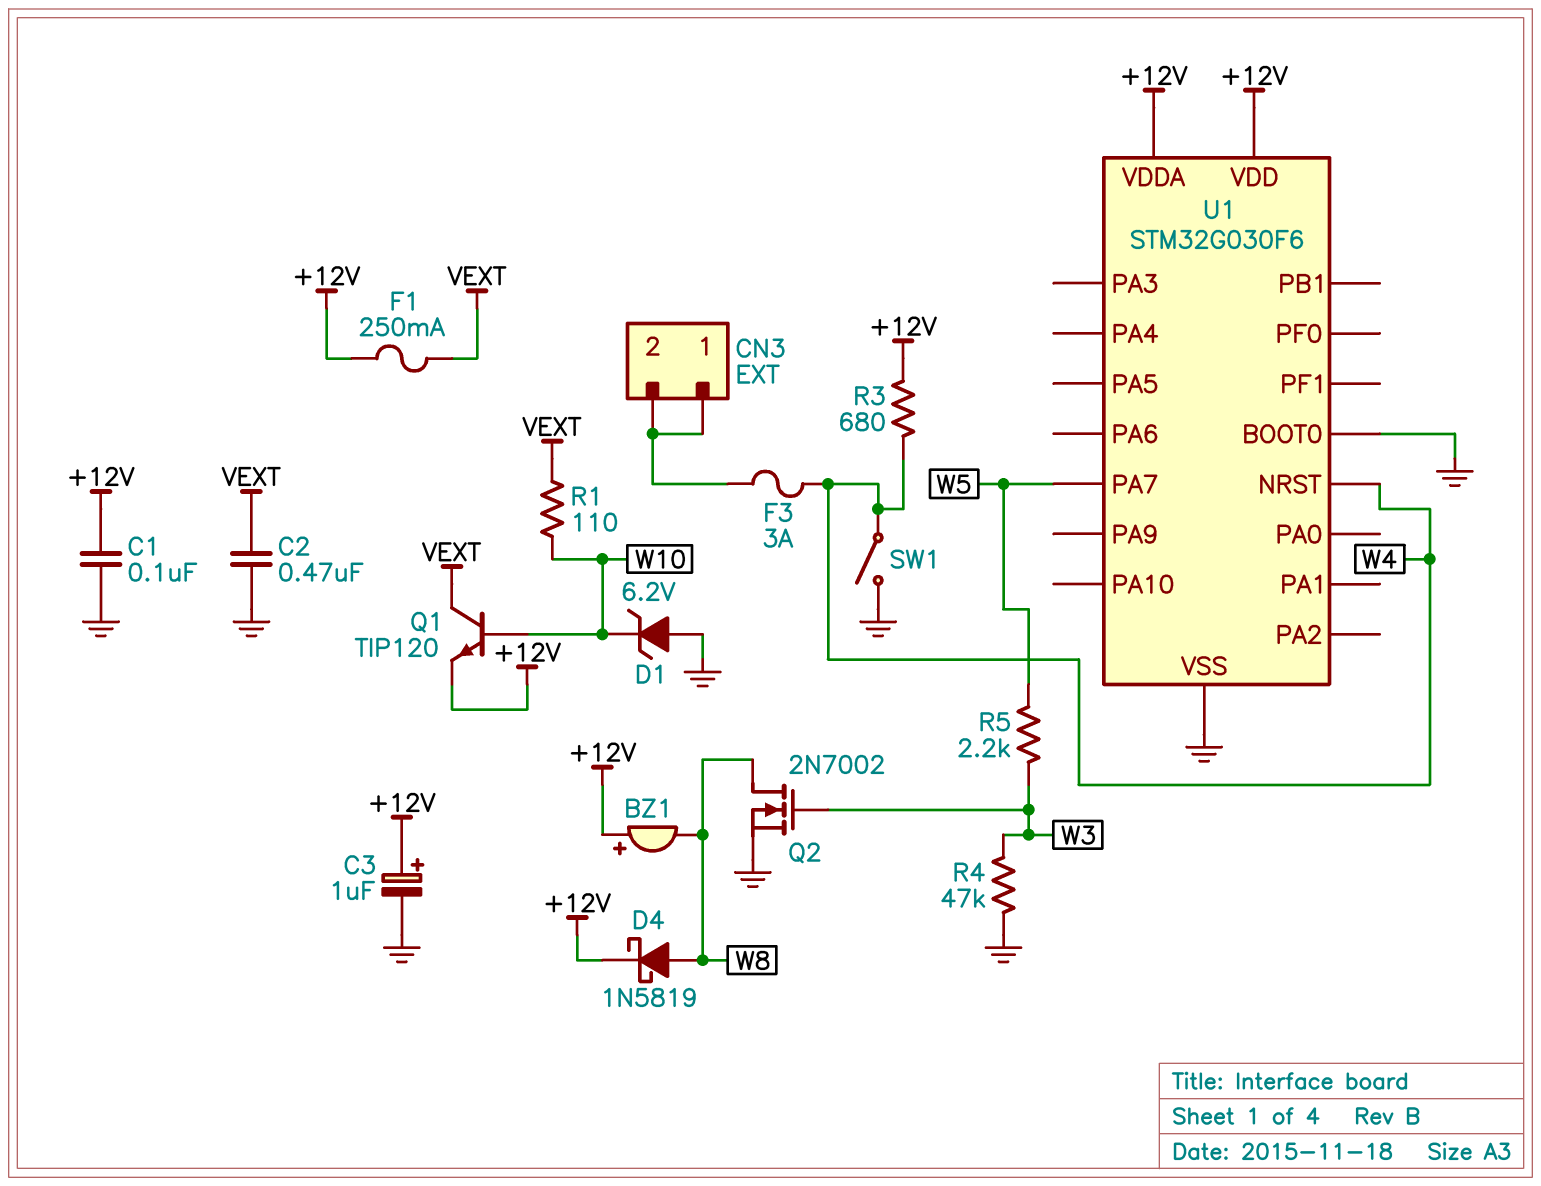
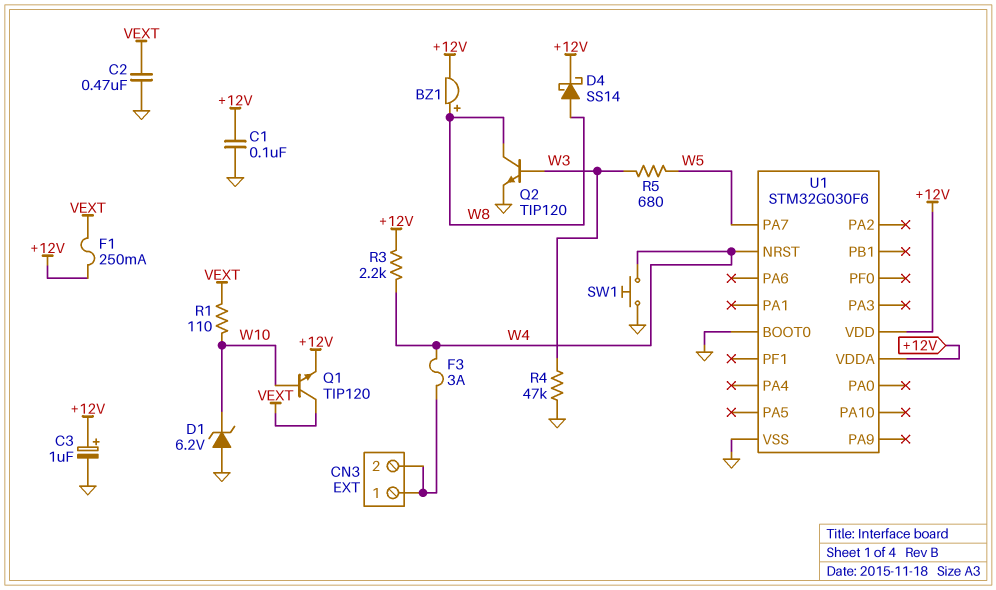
BZ1: buzzer (plus +12V, minus W8) -> buzzer (plus W8, minus +12V)
D4: schottky 1N5819 (A W8, K +12V) -> schottky SS14 (A W8, K +12V)
Q2: NMOS 2N7002 (G W3, D W8, S GND) -> NPN TIP120 (B W3, C W8, E GND)
R3: 680 (+12V, W4) -> 2.2k (+12V, W4)
R5: 2.2k (W3, W5) -> 680 (W3, W5)
SW1: switch (GND, W4) -> button (GND, W4)

